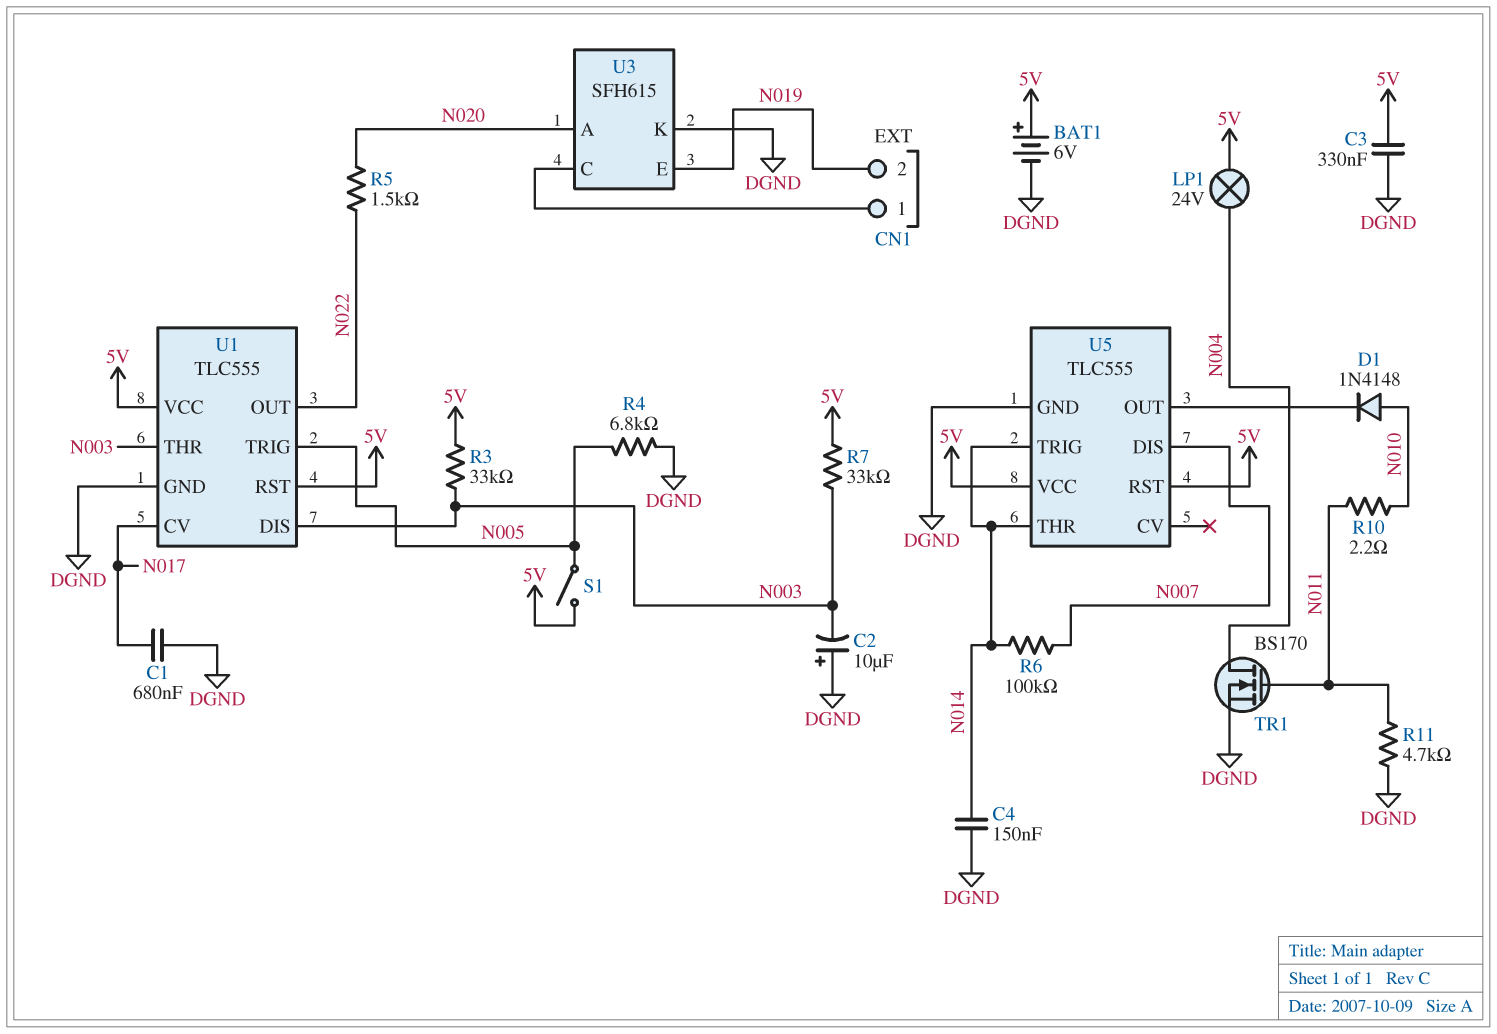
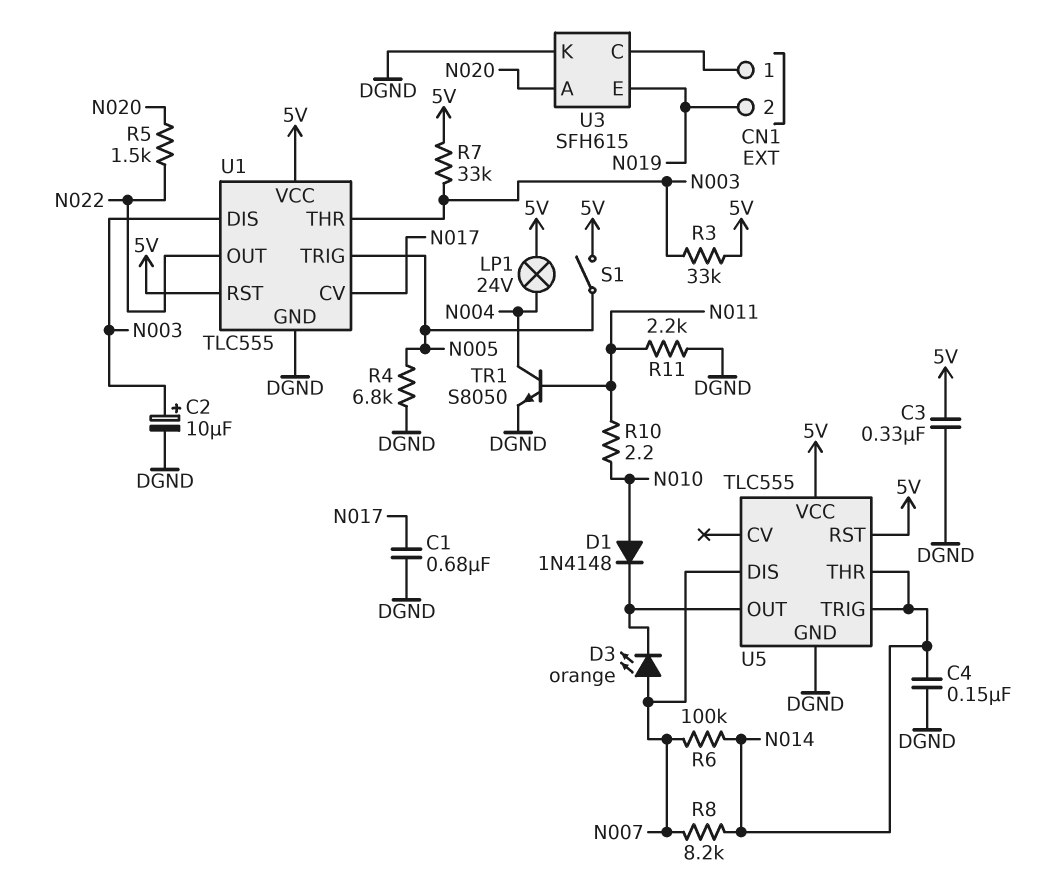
BAT1: 6V (plus 5V, minus DGND) -> none
C2: 10uF (plus DGND, minus N003) -> 10uF (plus N003, minus DGND)
D3: none -> LED orange (A N007, K U5/OUT)
R8: none -> 8.2k (N007, N014)
R11: 4.7k (DGND, N011) -> 2.2k (DGND, N011)
TR1: NMOS BS170 (G N011, D N004, S DGND) -> NPN S8050 (B N011, C N004, E DGND)

